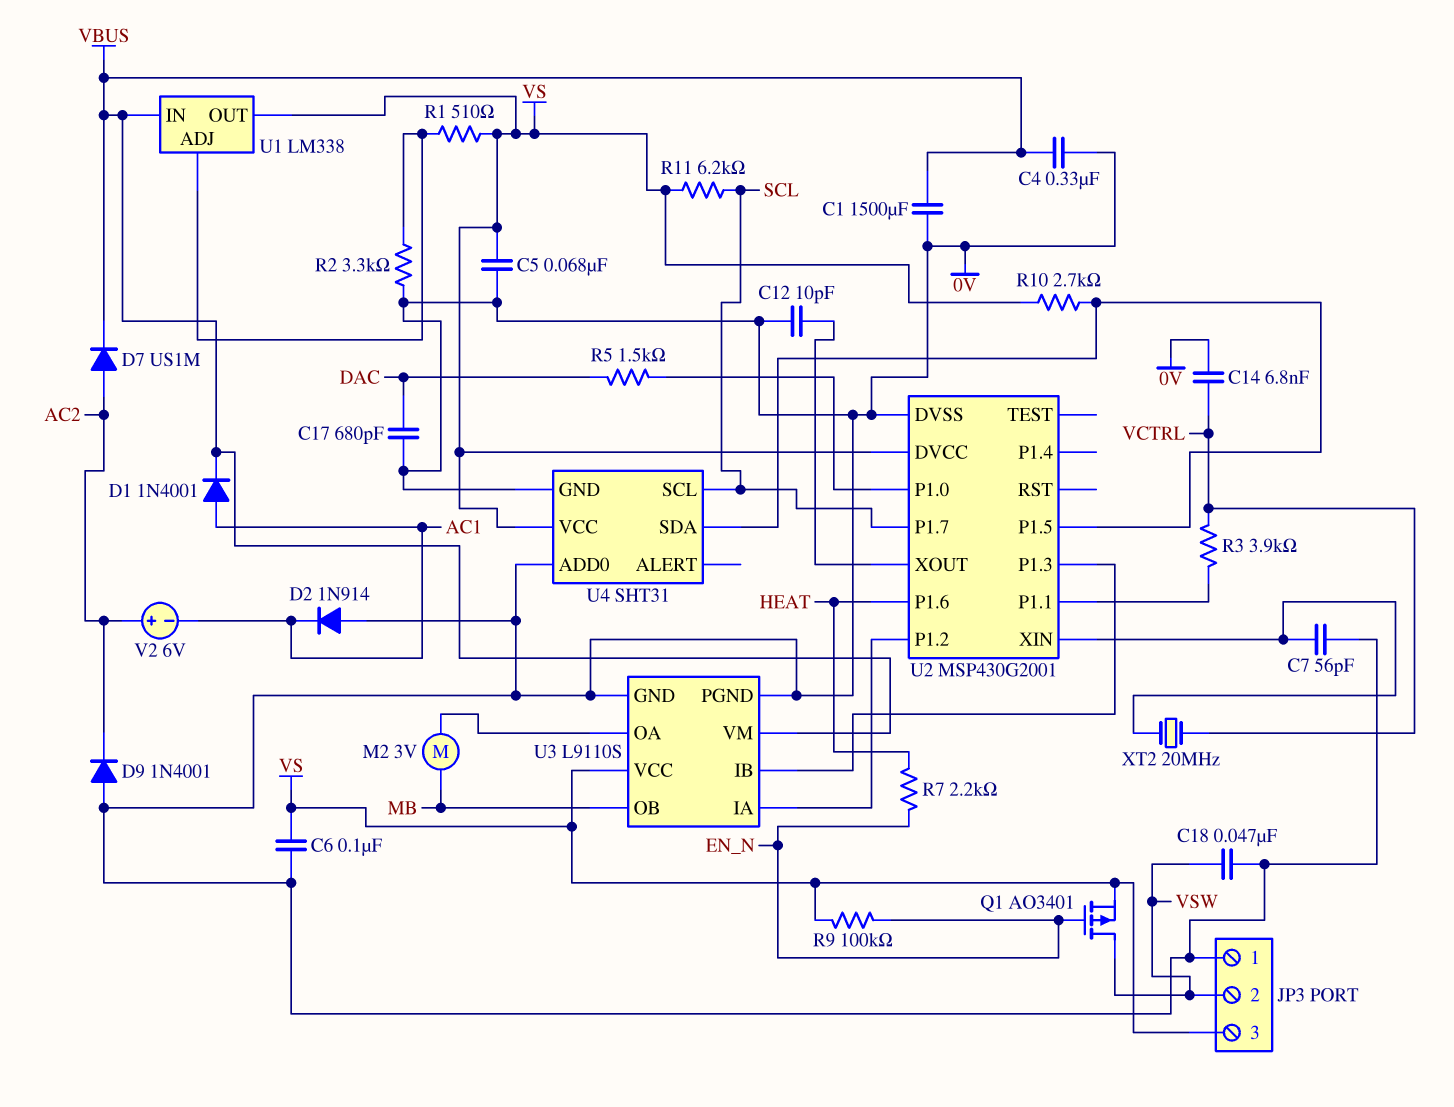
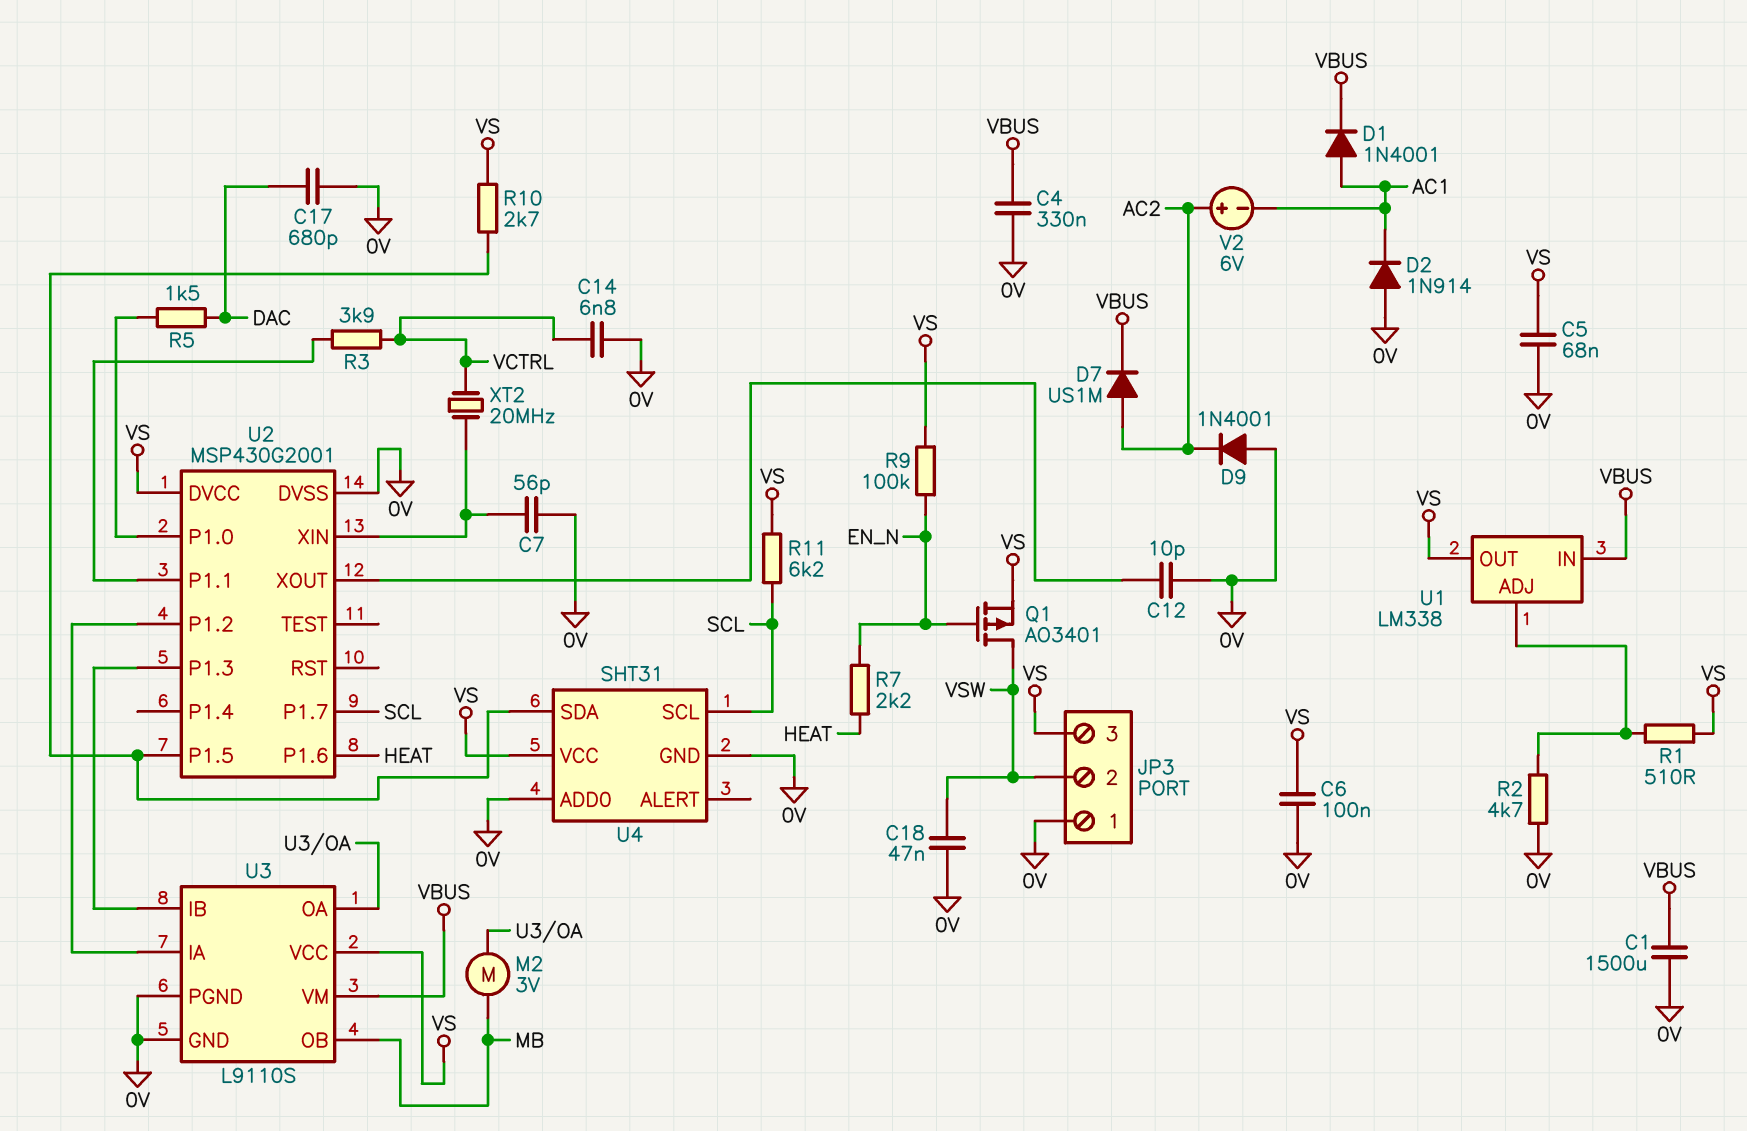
R2: 3.3k (0V, U1/ADJ) -> 4.7k (0V, U1/ADJ)

